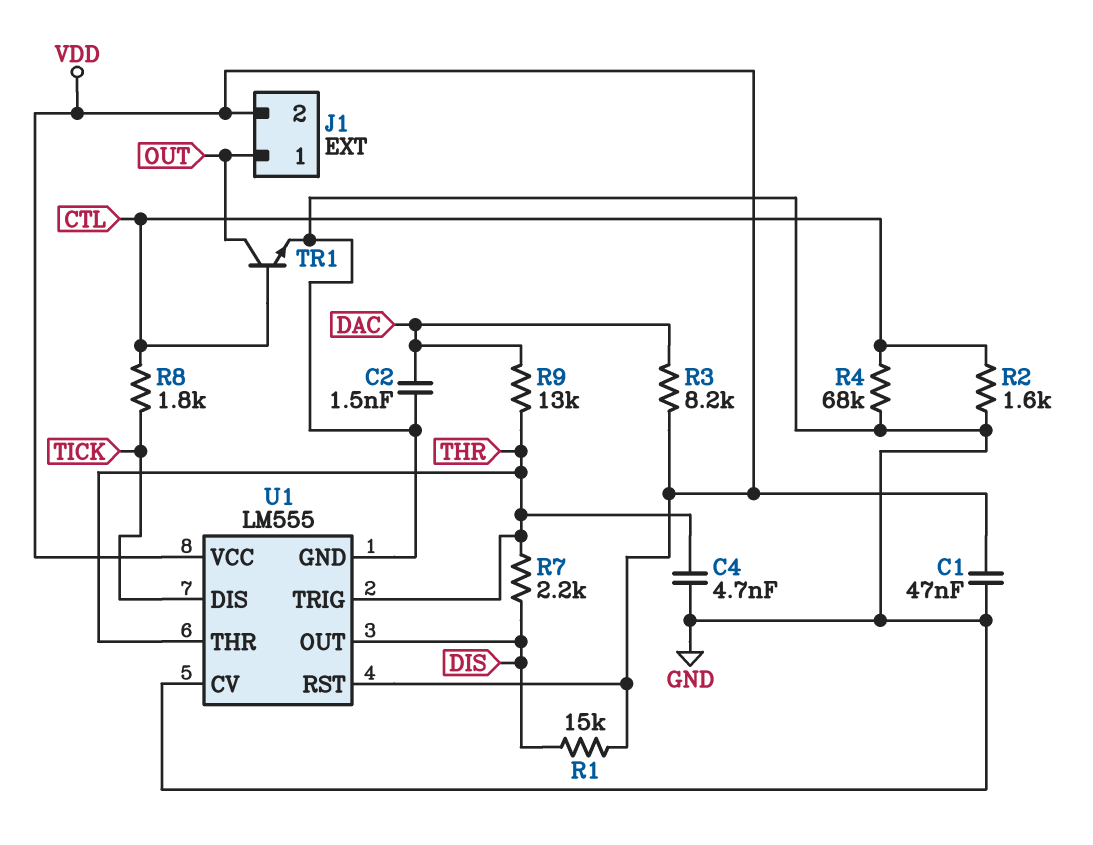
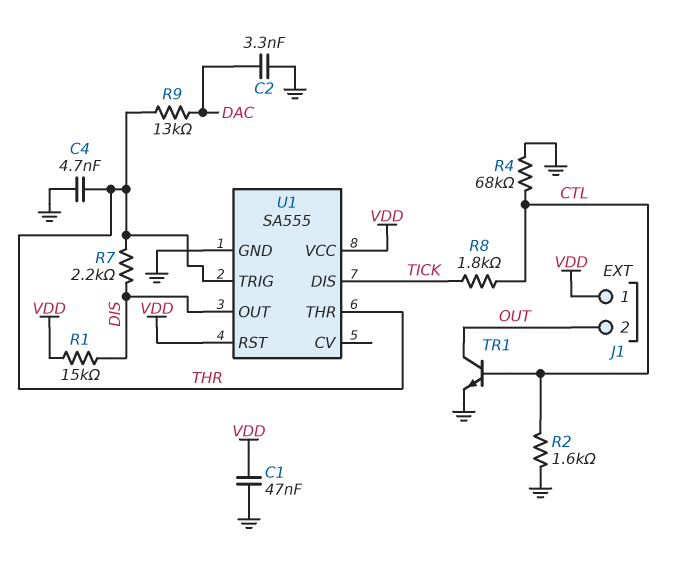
C2: 1.5nF (DAC, GND) -> 3.3nF (DAC, GND)
J1 pin 1: OUT -> VDD
J1 pin 2: VDD -> OUT
R3: 8.2k (DAC, VDD) -> none
U1: LM555 -> SA555
U1 pin CV: GND -> none

